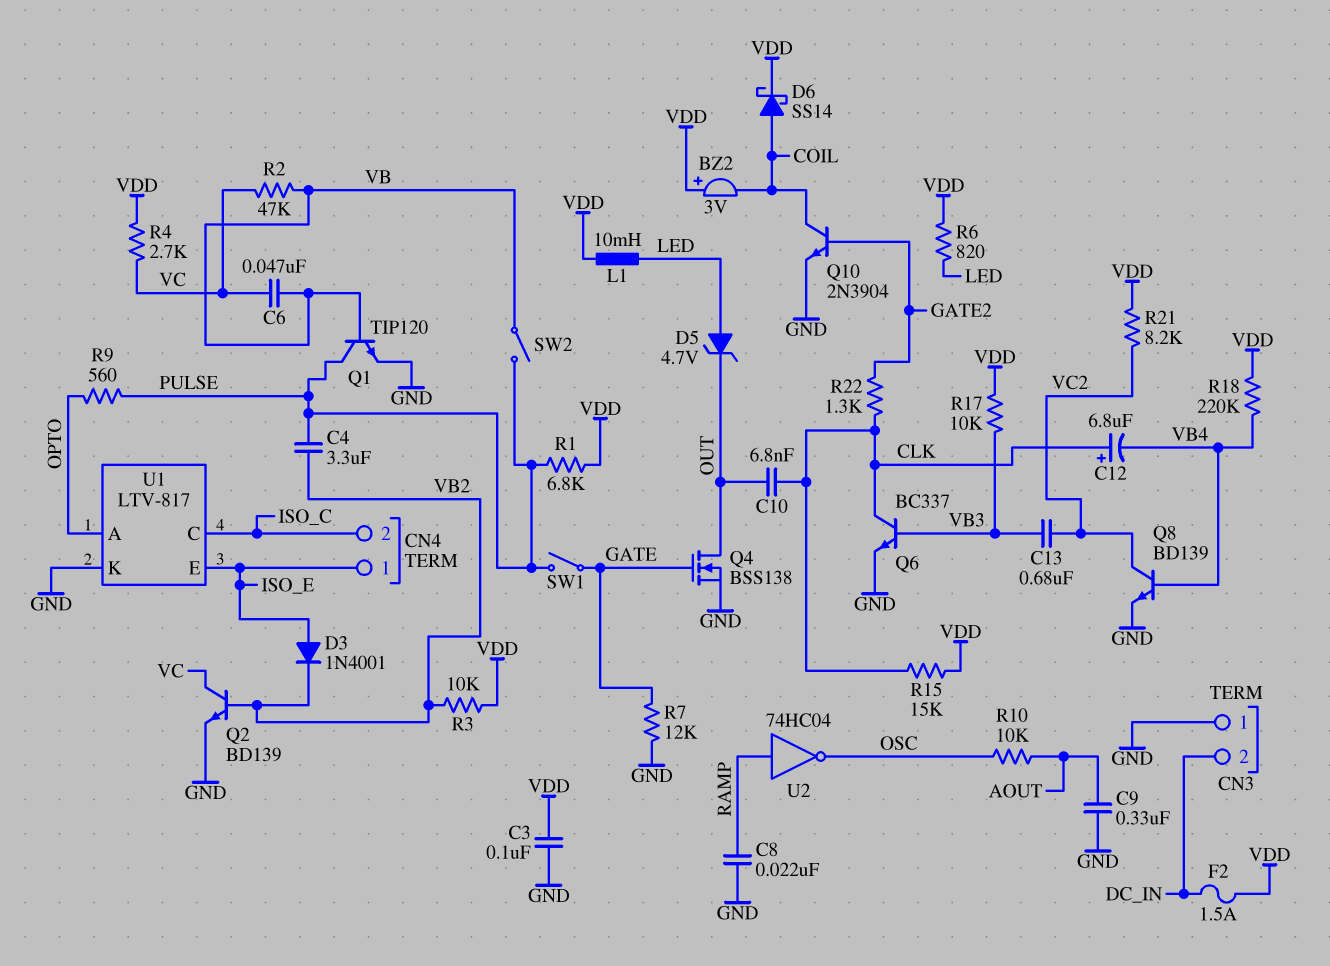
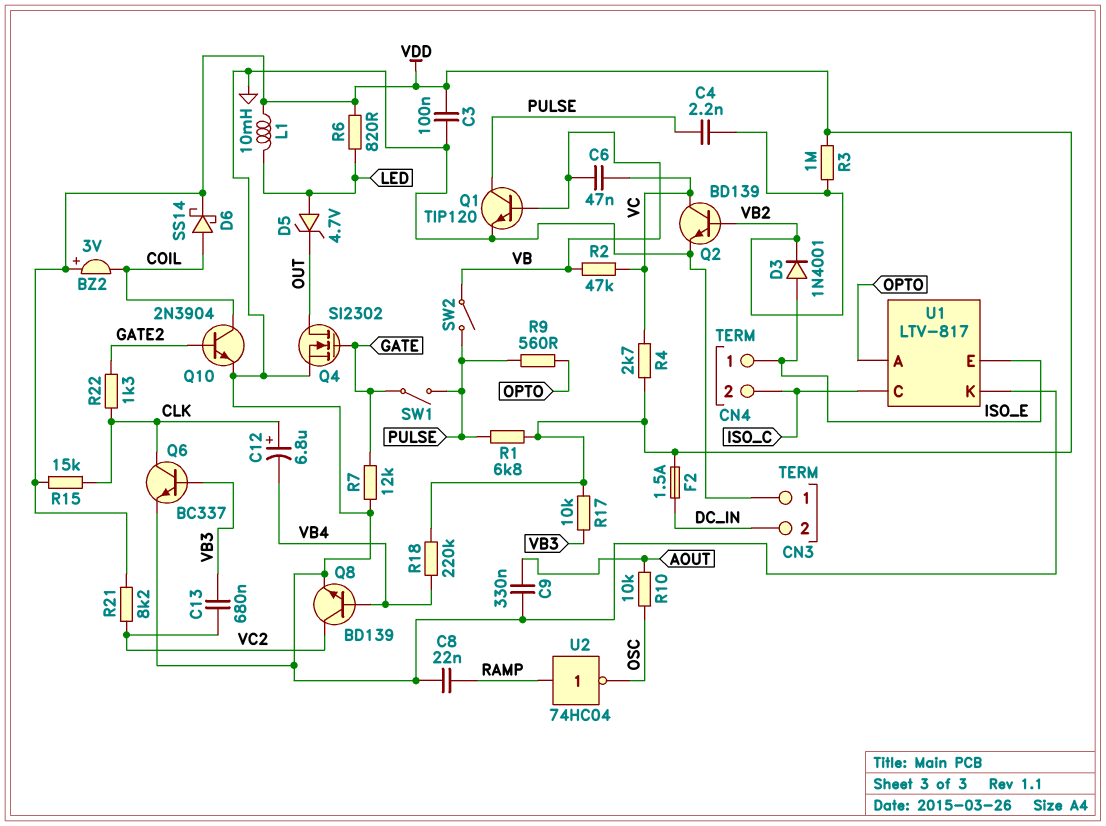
C4: 3.3uF (PULSE, VB2) -> 2.2nF (PULSE, VB2)
C10: 6.8nF (CLK, OUT) -> none
Q4: NMOS BSS138 (G GATE, D OUT, S GND) -> NMOS SI2302 (G GATE, D OUT, S GND)
R3: 10k (VB2, VDD) -> 1M (VB2, VDD)

